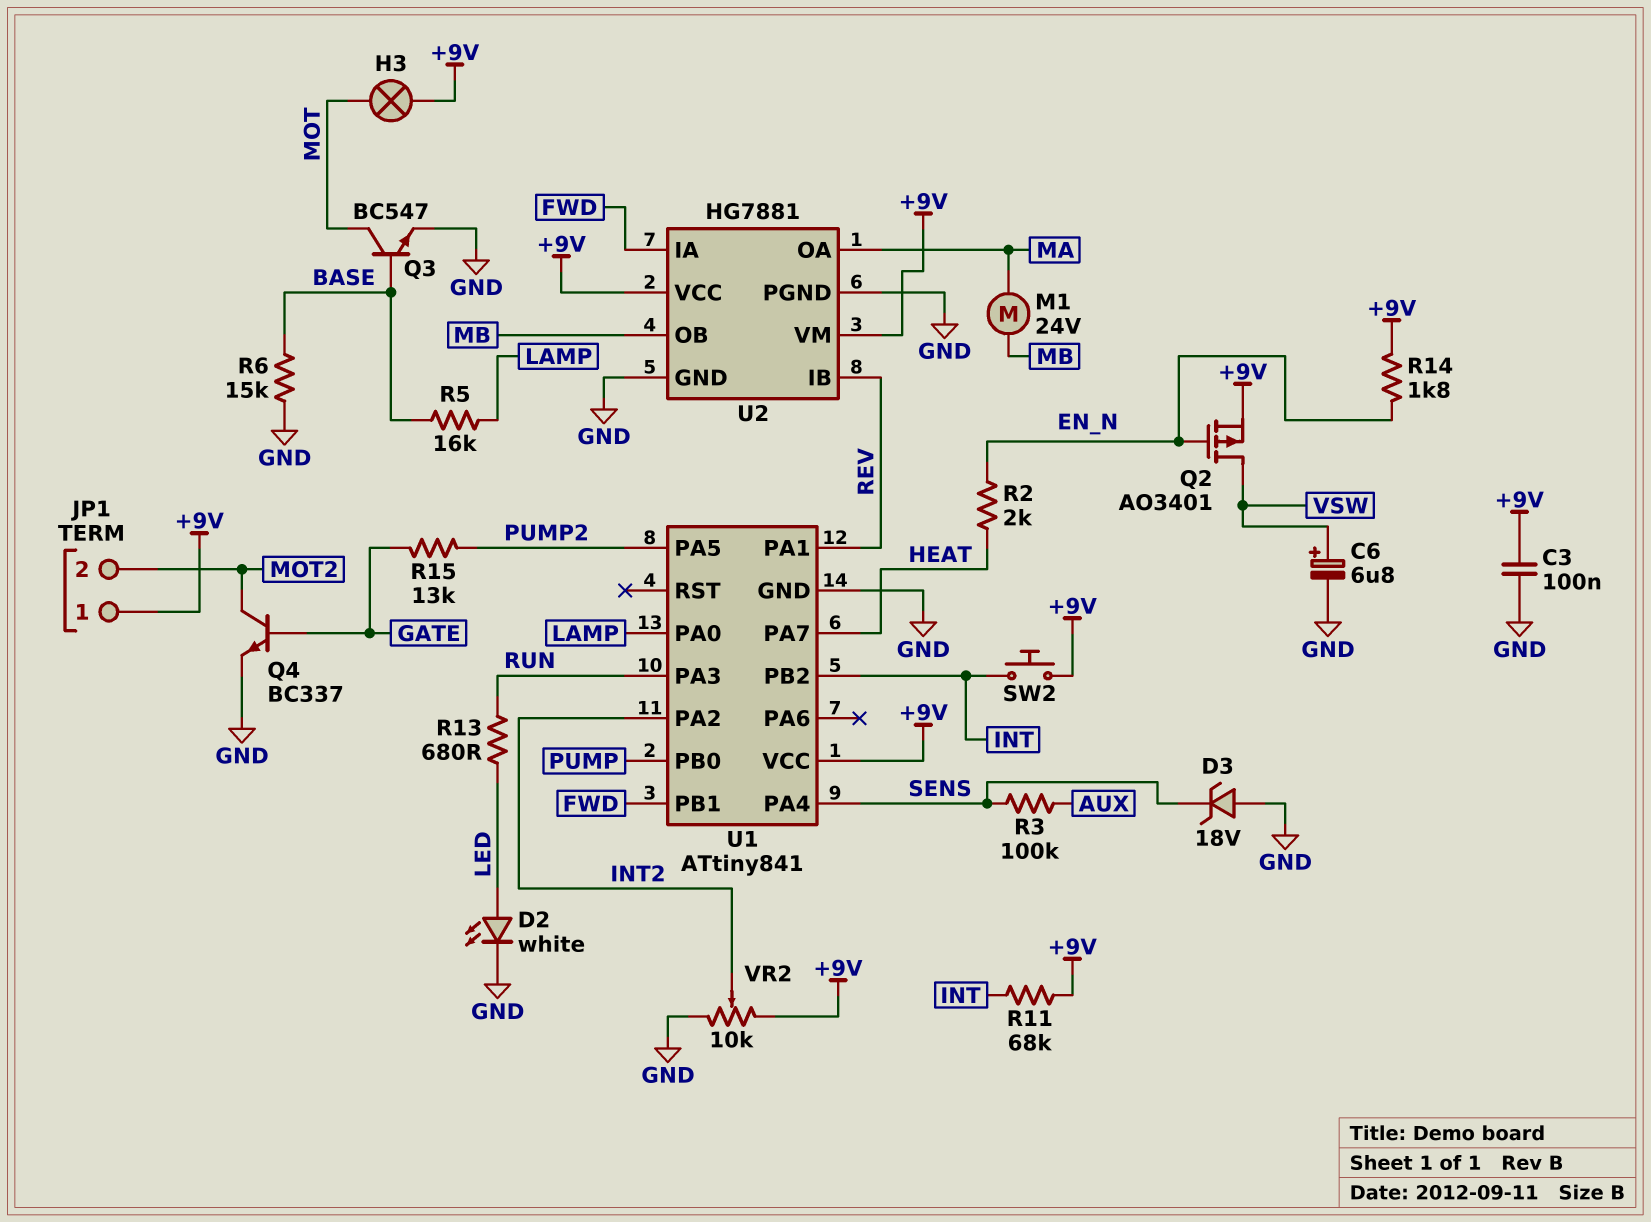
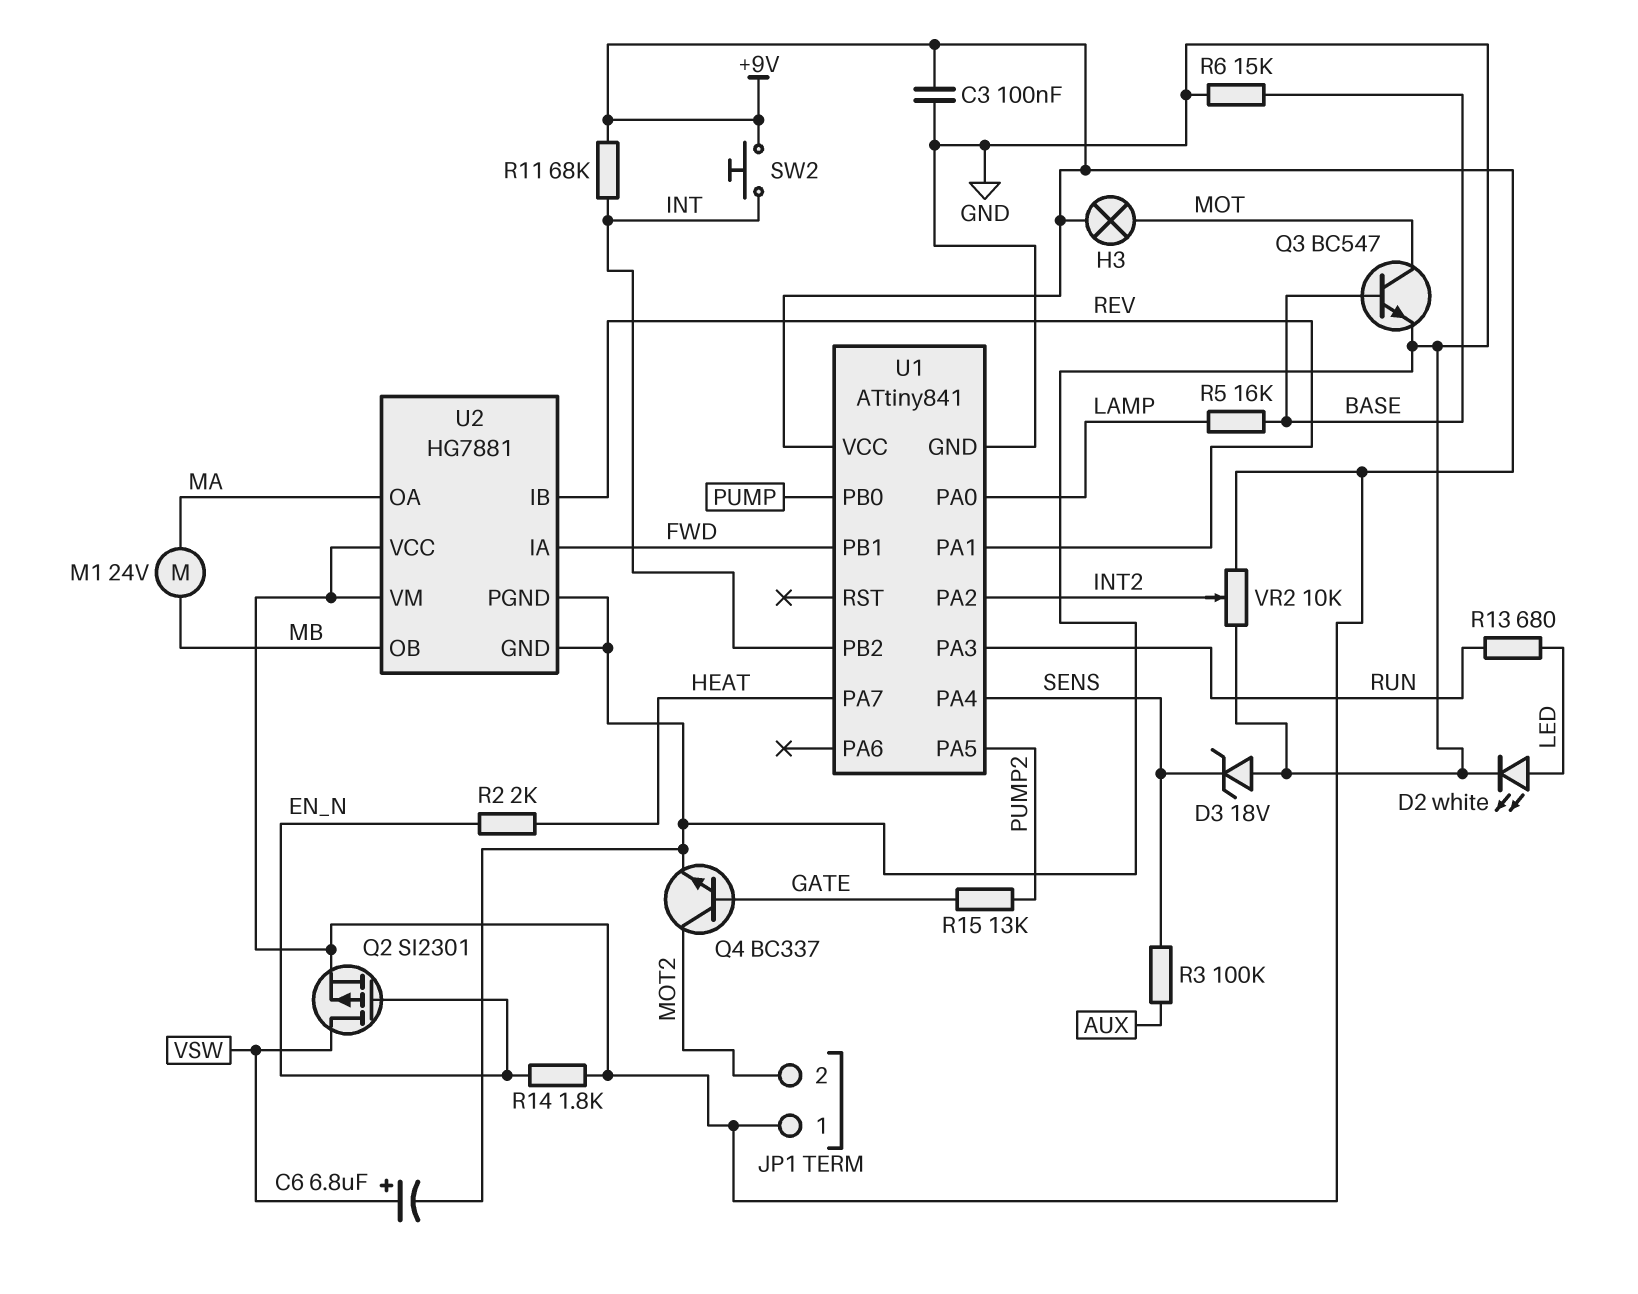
Q2: PMOS AO3401 (G EN_N, D VSW, S +9V) -> PMOS SI2301 (G EN_N, D VSW, S +9V)

